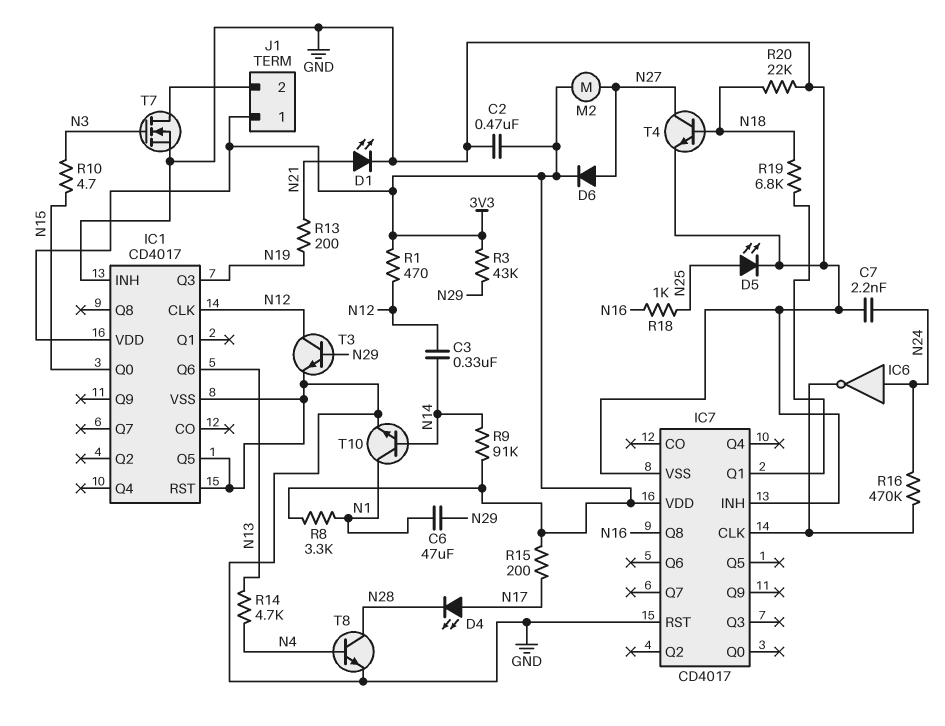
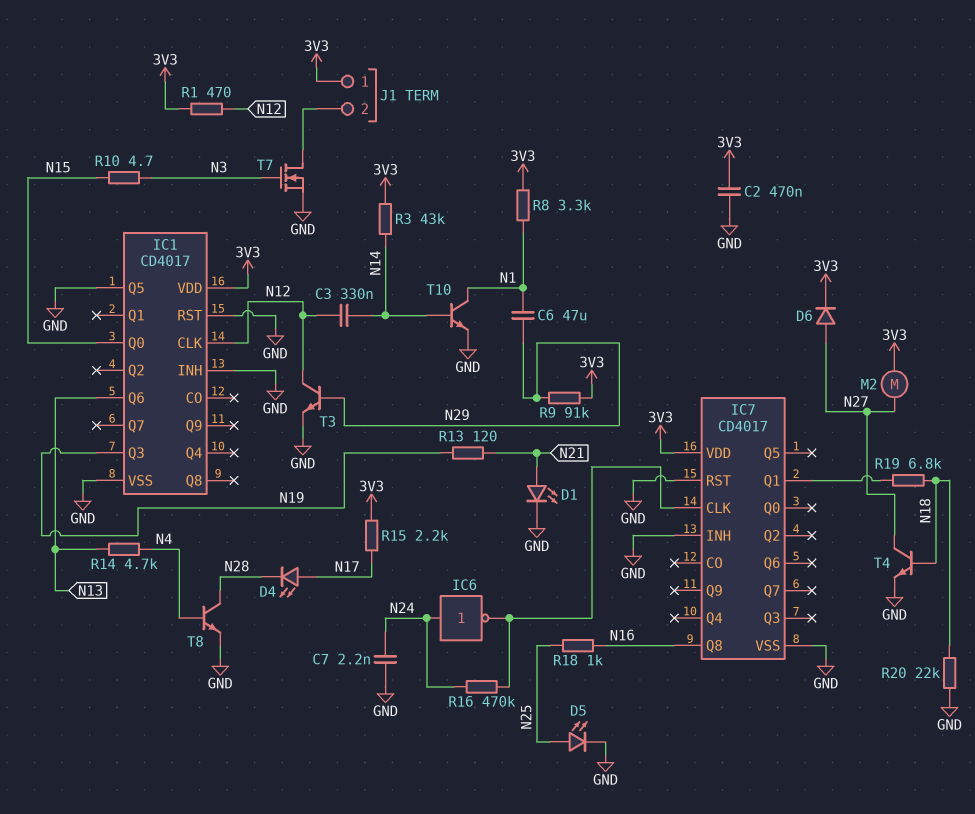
R3: 43k (3V3, N29) -> 43k (3V3, N14)
R9: 91k (3V3, N14) -> 91k (3V3, N29)
R13: 200 (N19, N21) -> 120 (N19, N21)
R15: 200 (3V3, N17) -> 2.2k (3V3, N17)

